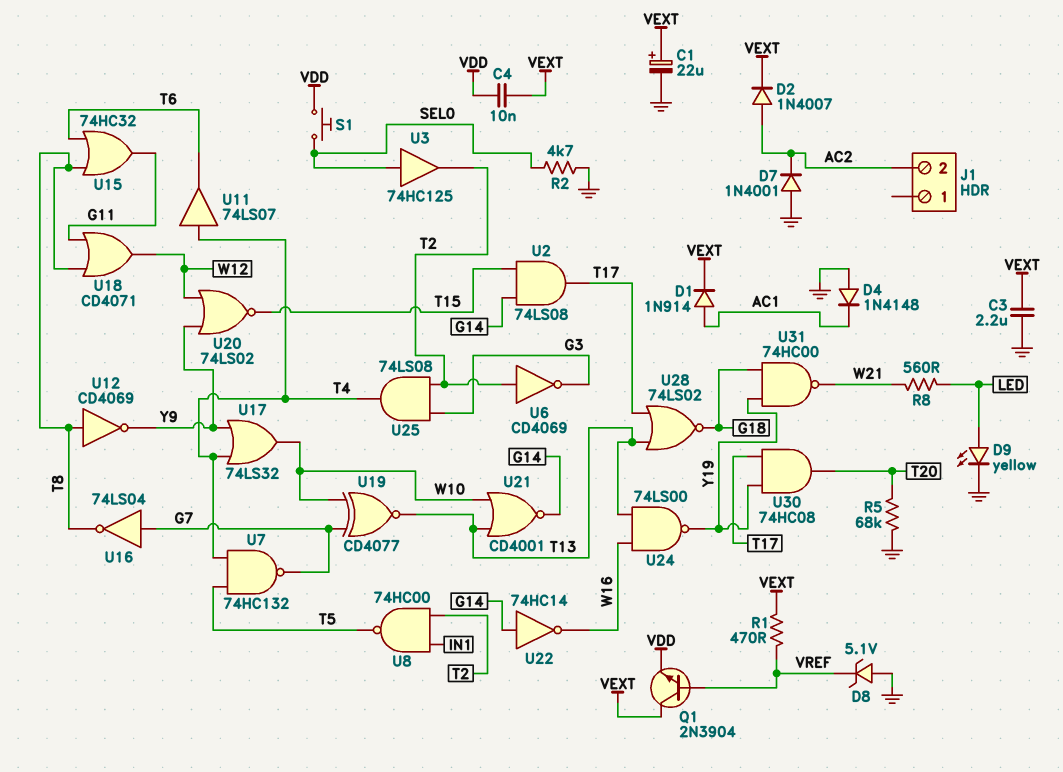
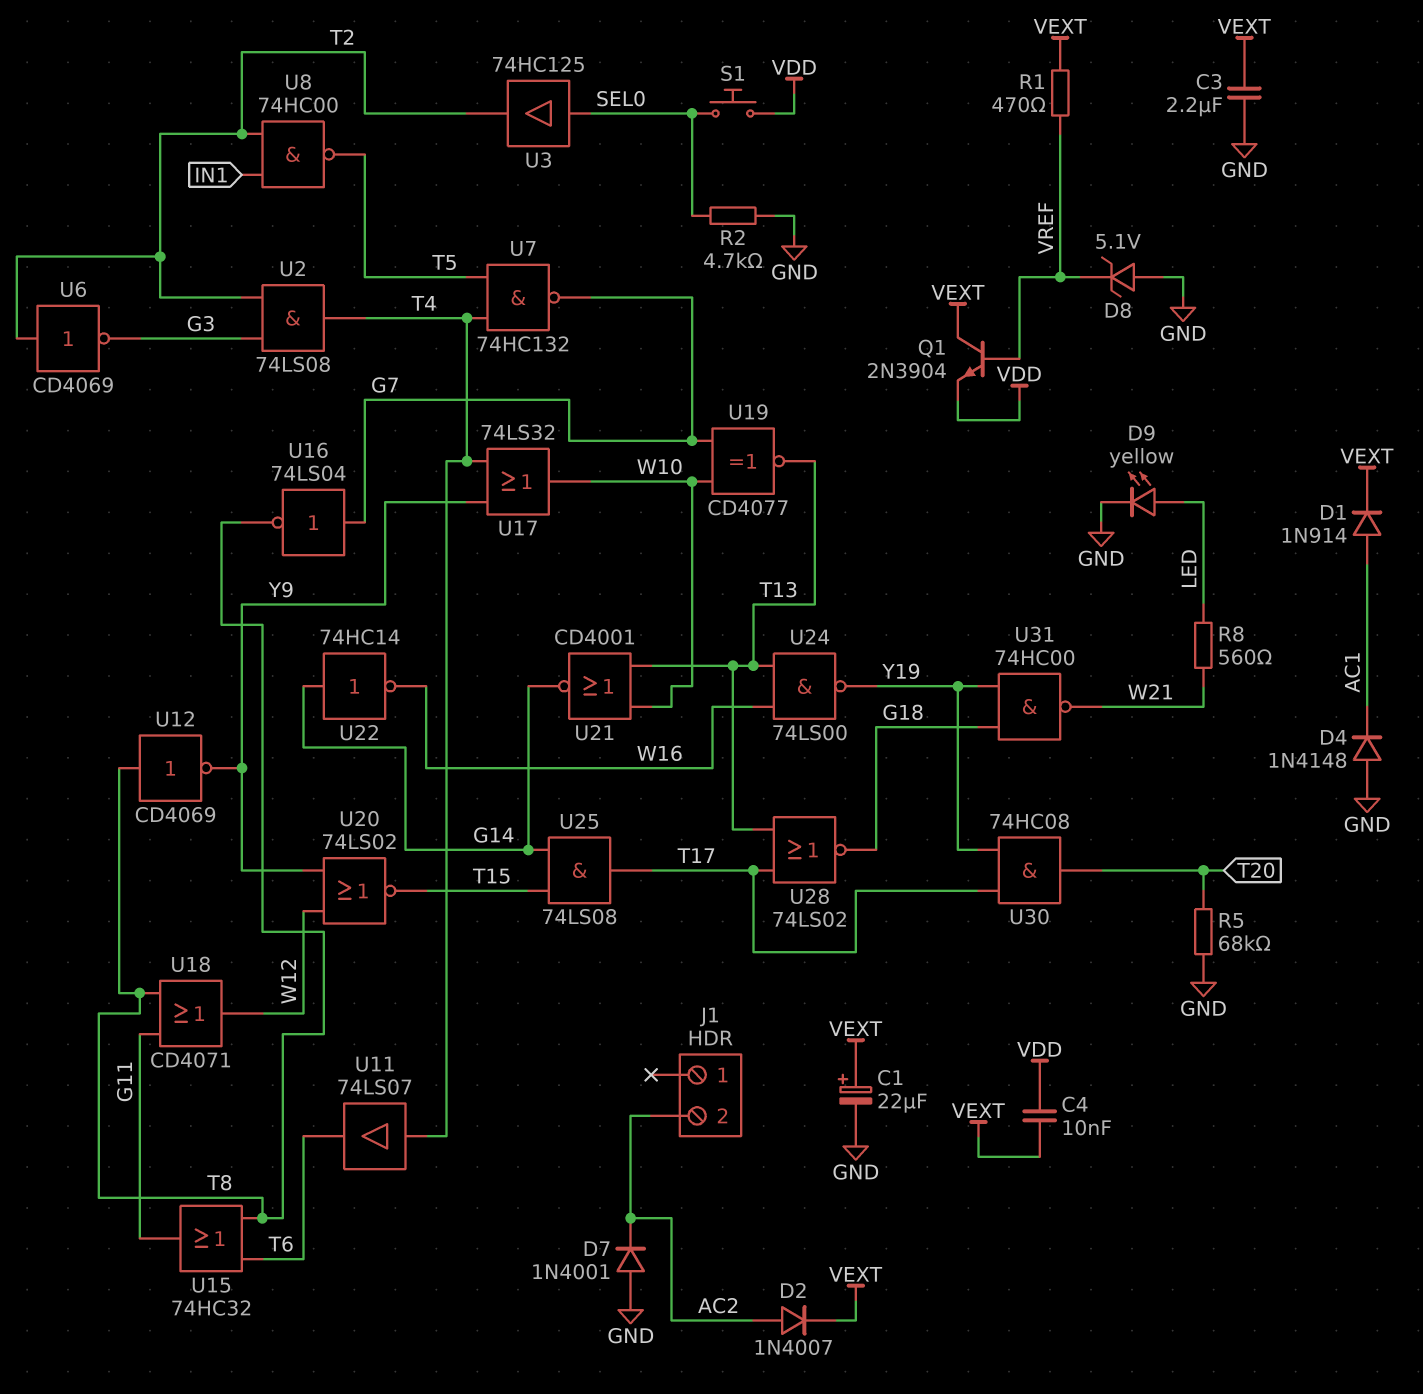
U2: AND 74LS08 (in G14, in T15, out T17) -> AND 74LS08 (in G3, in T2, out T4)
U25: AND 74LS08 (in G3, in T2, out T4) -> AND 74LS08 (in G14, in T15, out T17)

